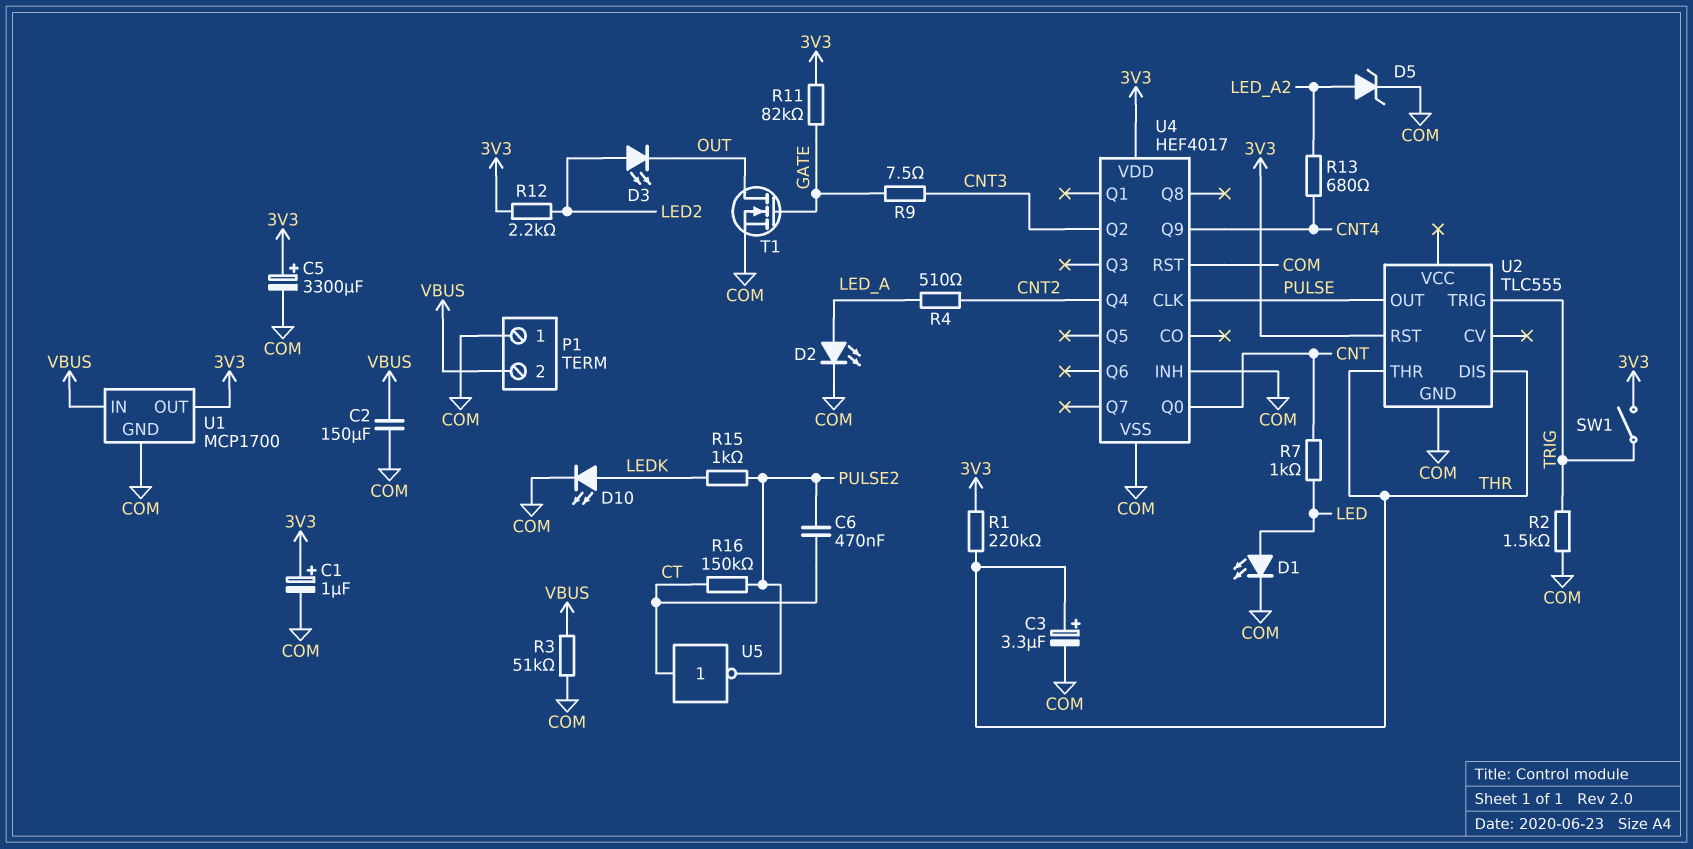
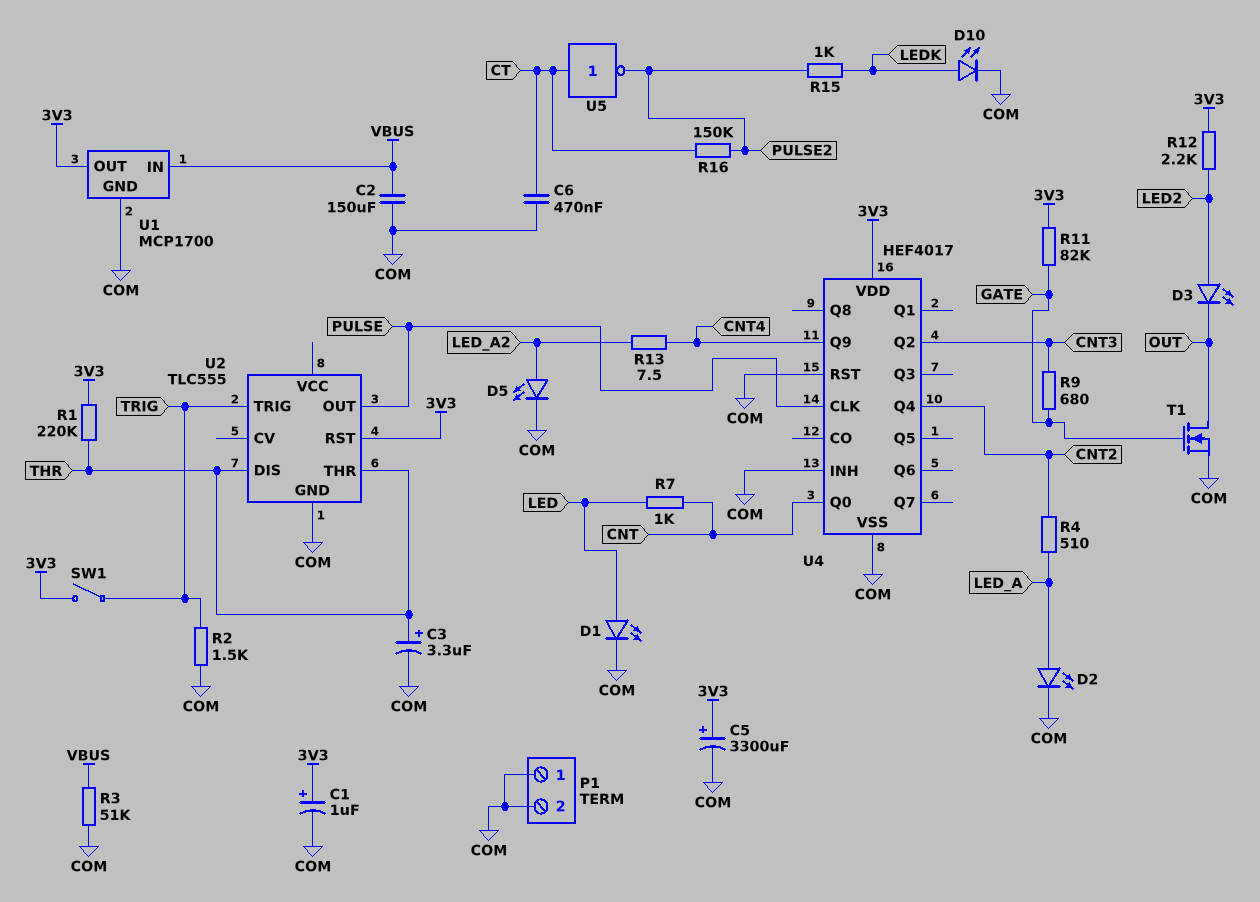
C6: 470nF (CT, PULSE2) -> 470nF (COM, CT)
D5: zener (A LED_A2, K COM) -> LED (A LED_A2, K COM)
P1 pin 2: VBUS -> COM
R9: 7.5 (CNT3, GATE) -> 680 (CNT3, GATE)
R13: 680 (CNT4, LED_A2) -> 7.5 (CNT4, LED_A2)

